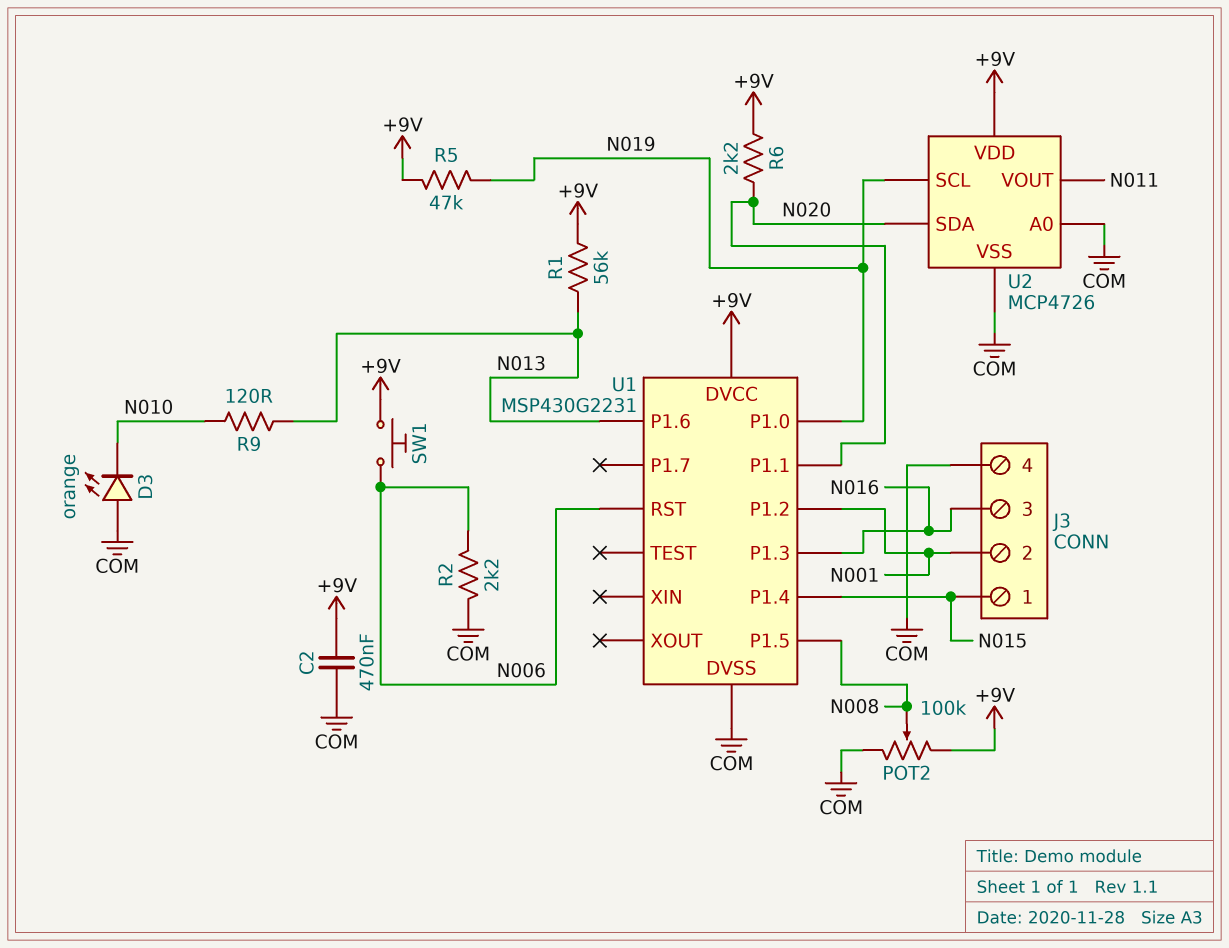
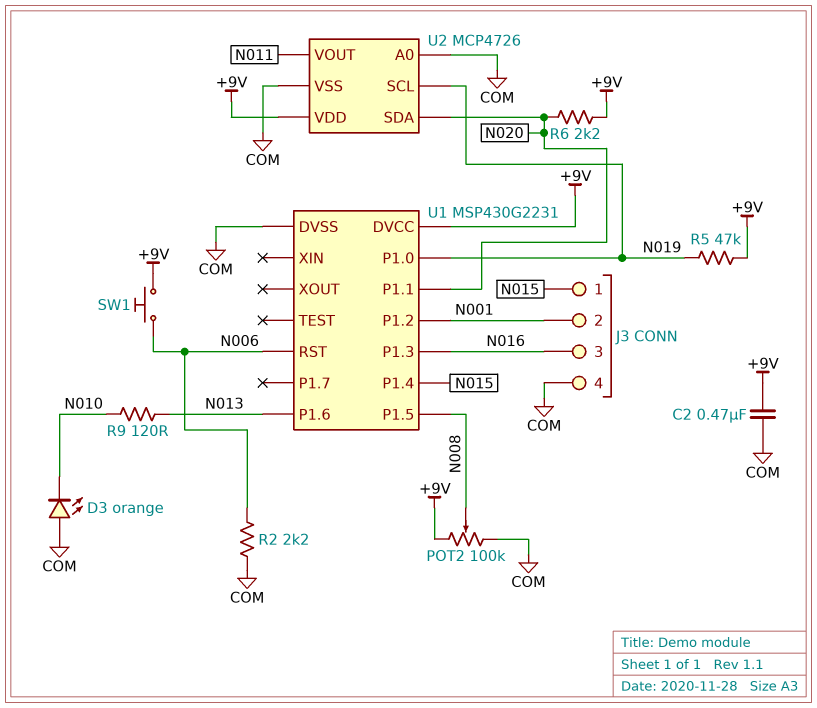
R1: 56k (+9V, N013) -> none

